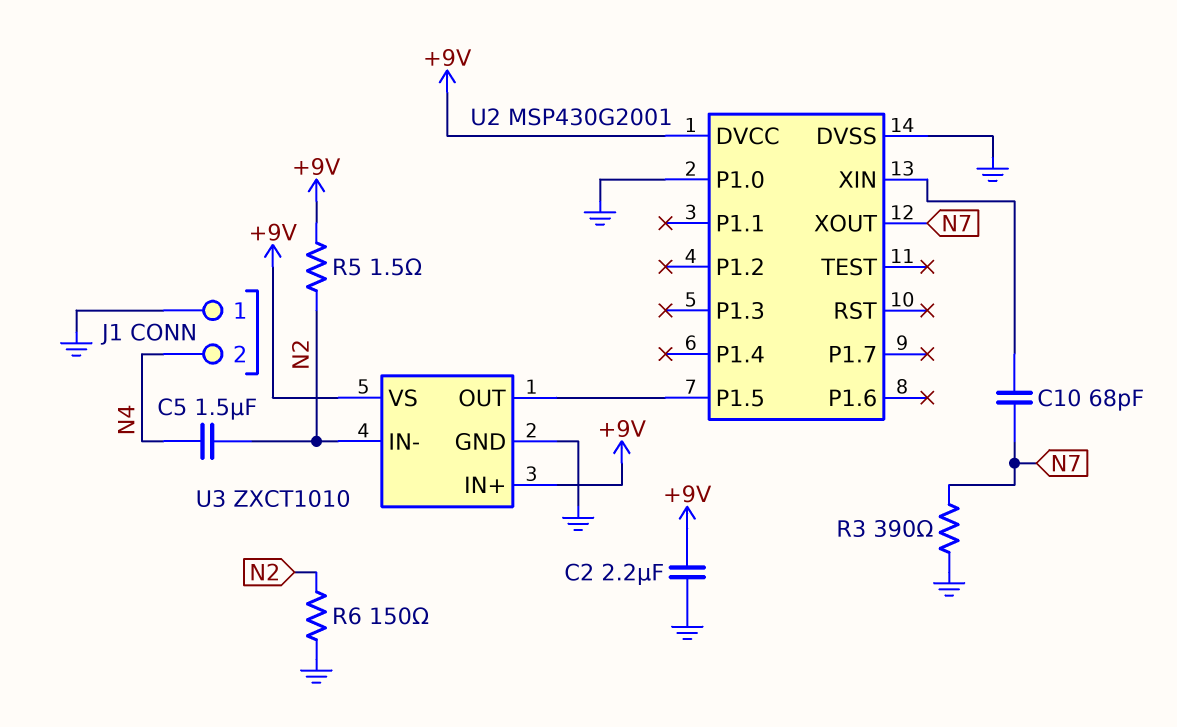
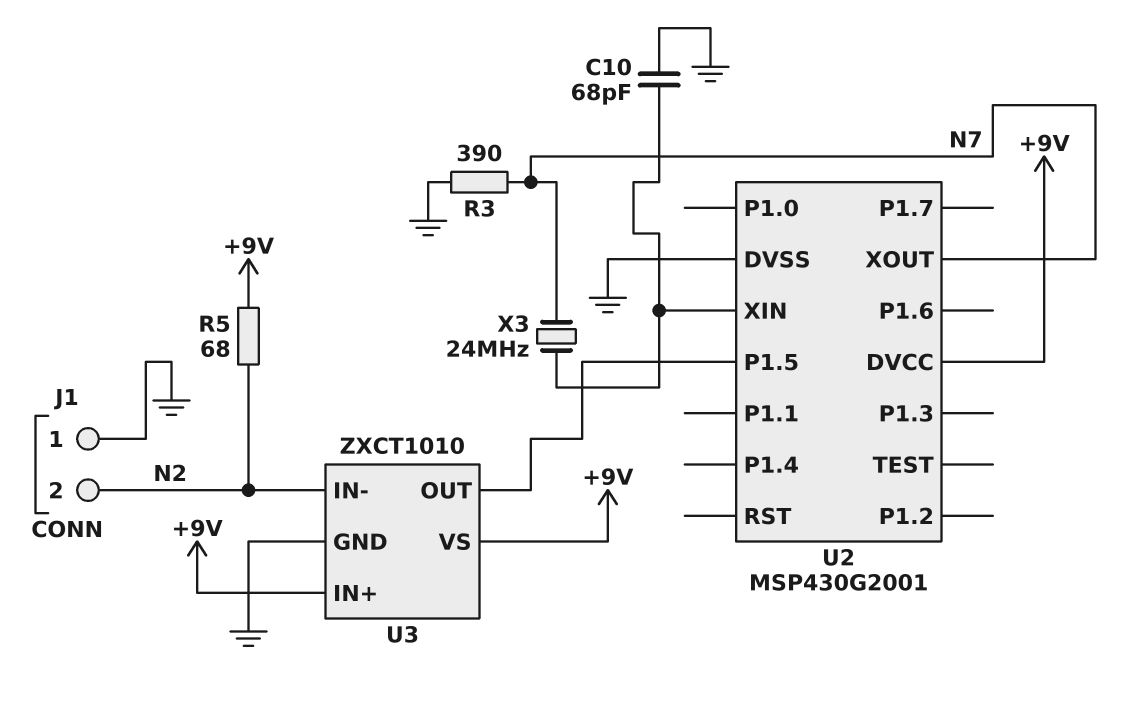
C2: 2.2uF (+9V, GND) -> none
C5: 1.5uF (N2, N4) -> none
C10: 68pF (N7, U2/XIN) -> 68pF (GND, U2/XIN)
J1 pin 2: N4 -> N2
R5: 1.5 (+9V, N2) -> 68 (+9V, N2)
R6: 150 (GND, N2) -> none
U2 pin P1.0: GND -> none
X3: none -> 24MHz (N7, U2/XIN)

